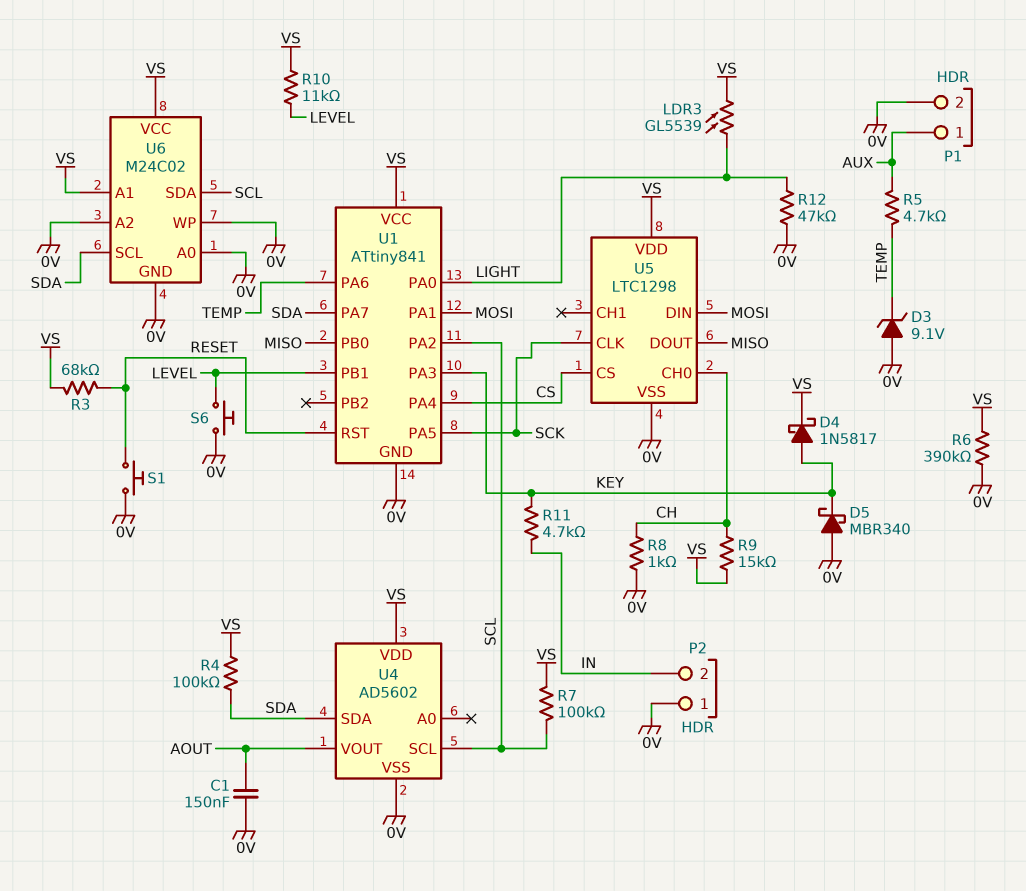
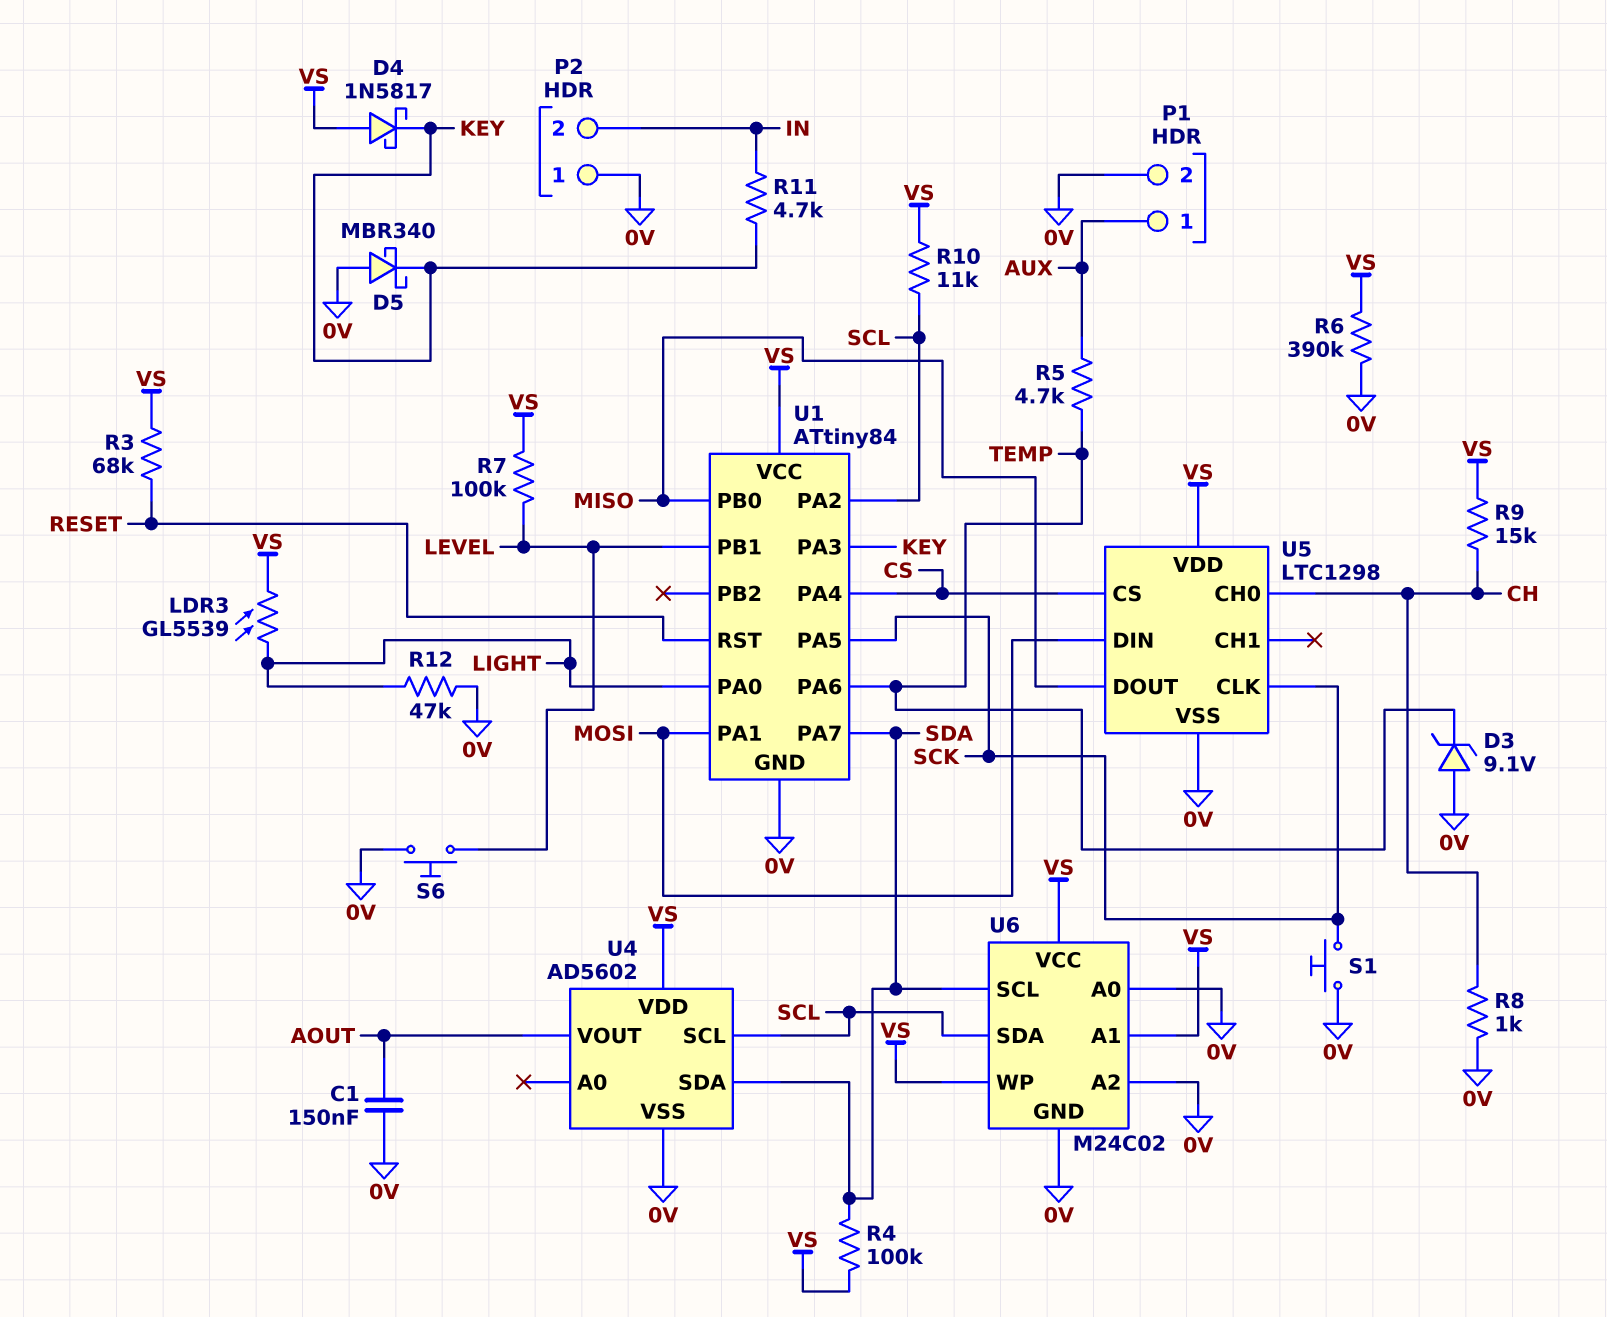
D4: schottky 1N5817 (A KEY, K VS) -> schottky 1N5817 (A VS, K KEY)
R7: 100k (SCL, VS) -> 100k (LEVEL, VS)
R10: 11k (LEVEL, VS) -> 11k (SCL, VS)
S1: button (0V, RESET) -> button (0V, SCK)
U1: ATtiny841 -> ATtiny84
U6 pin WP: 0V -> VS

